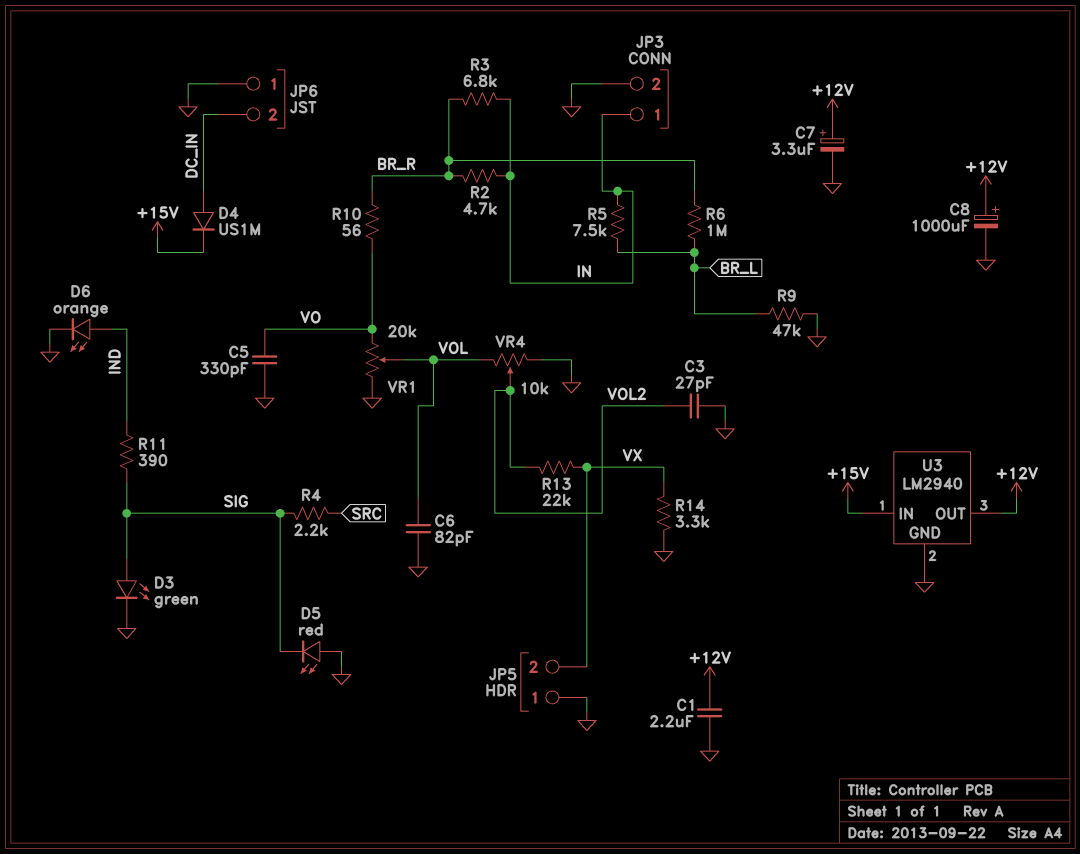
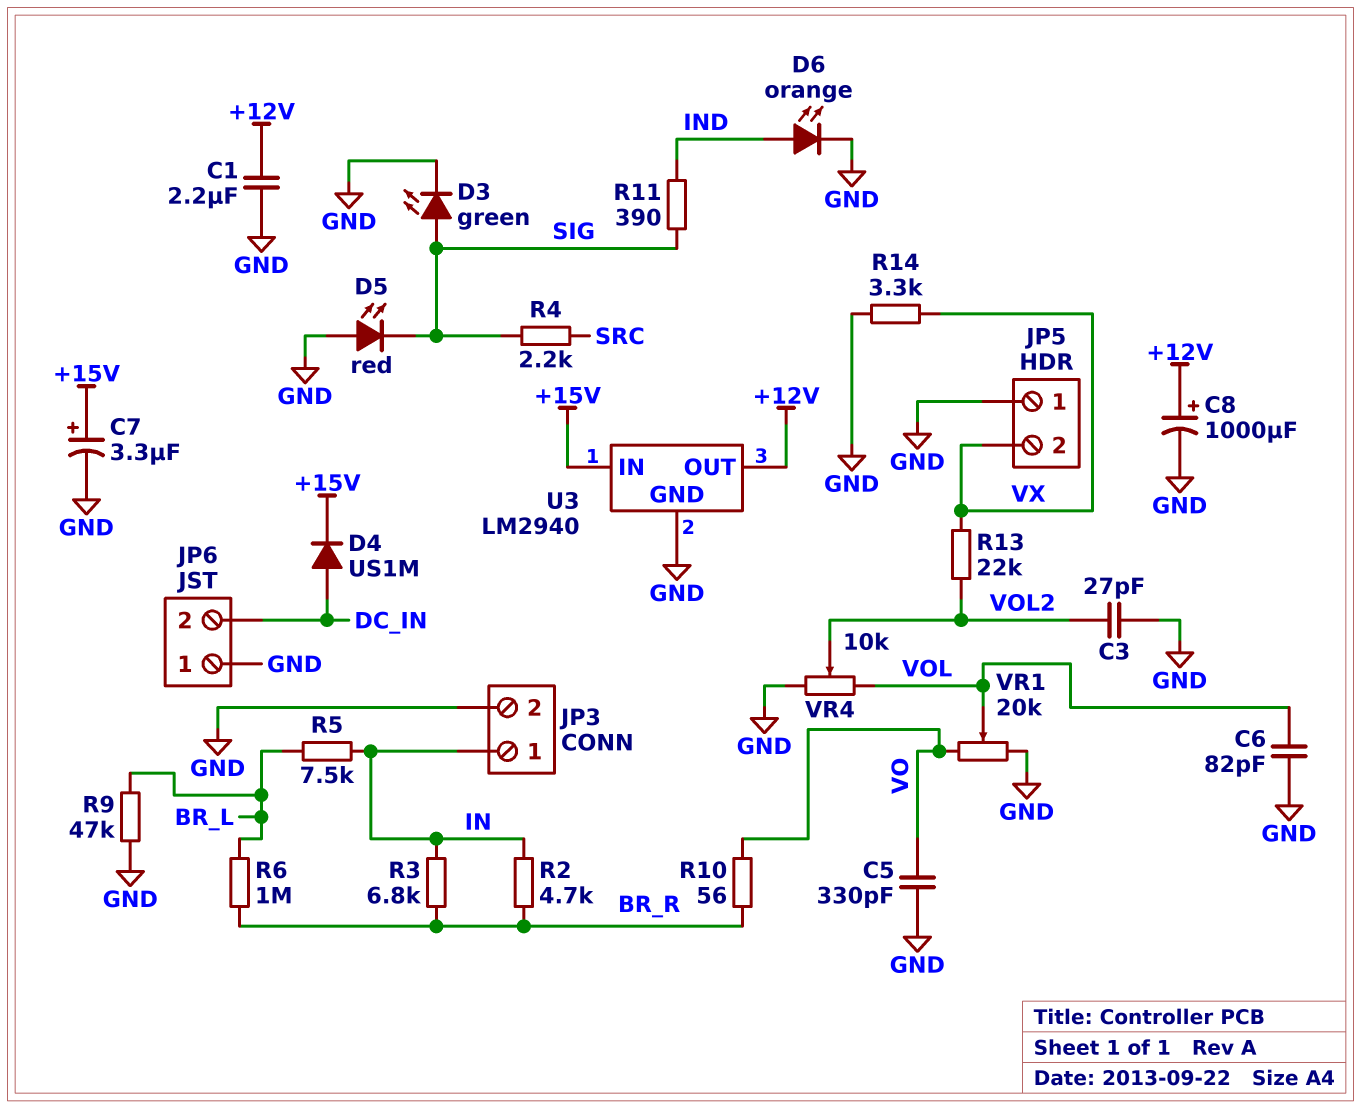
C7: 3.3uF (plus +12V, minus GND) -> 3.3uF (plus +15V, minus GND)

